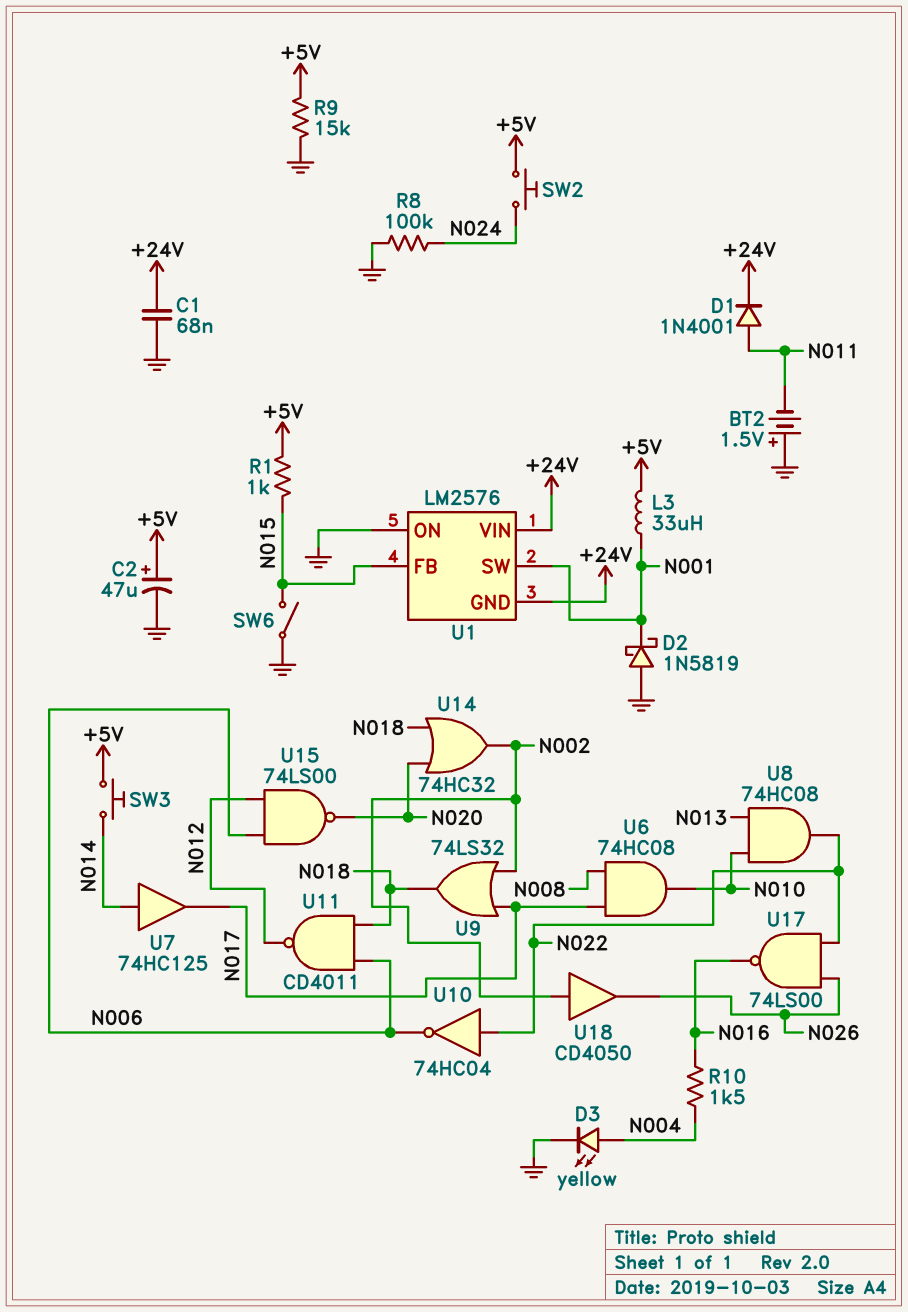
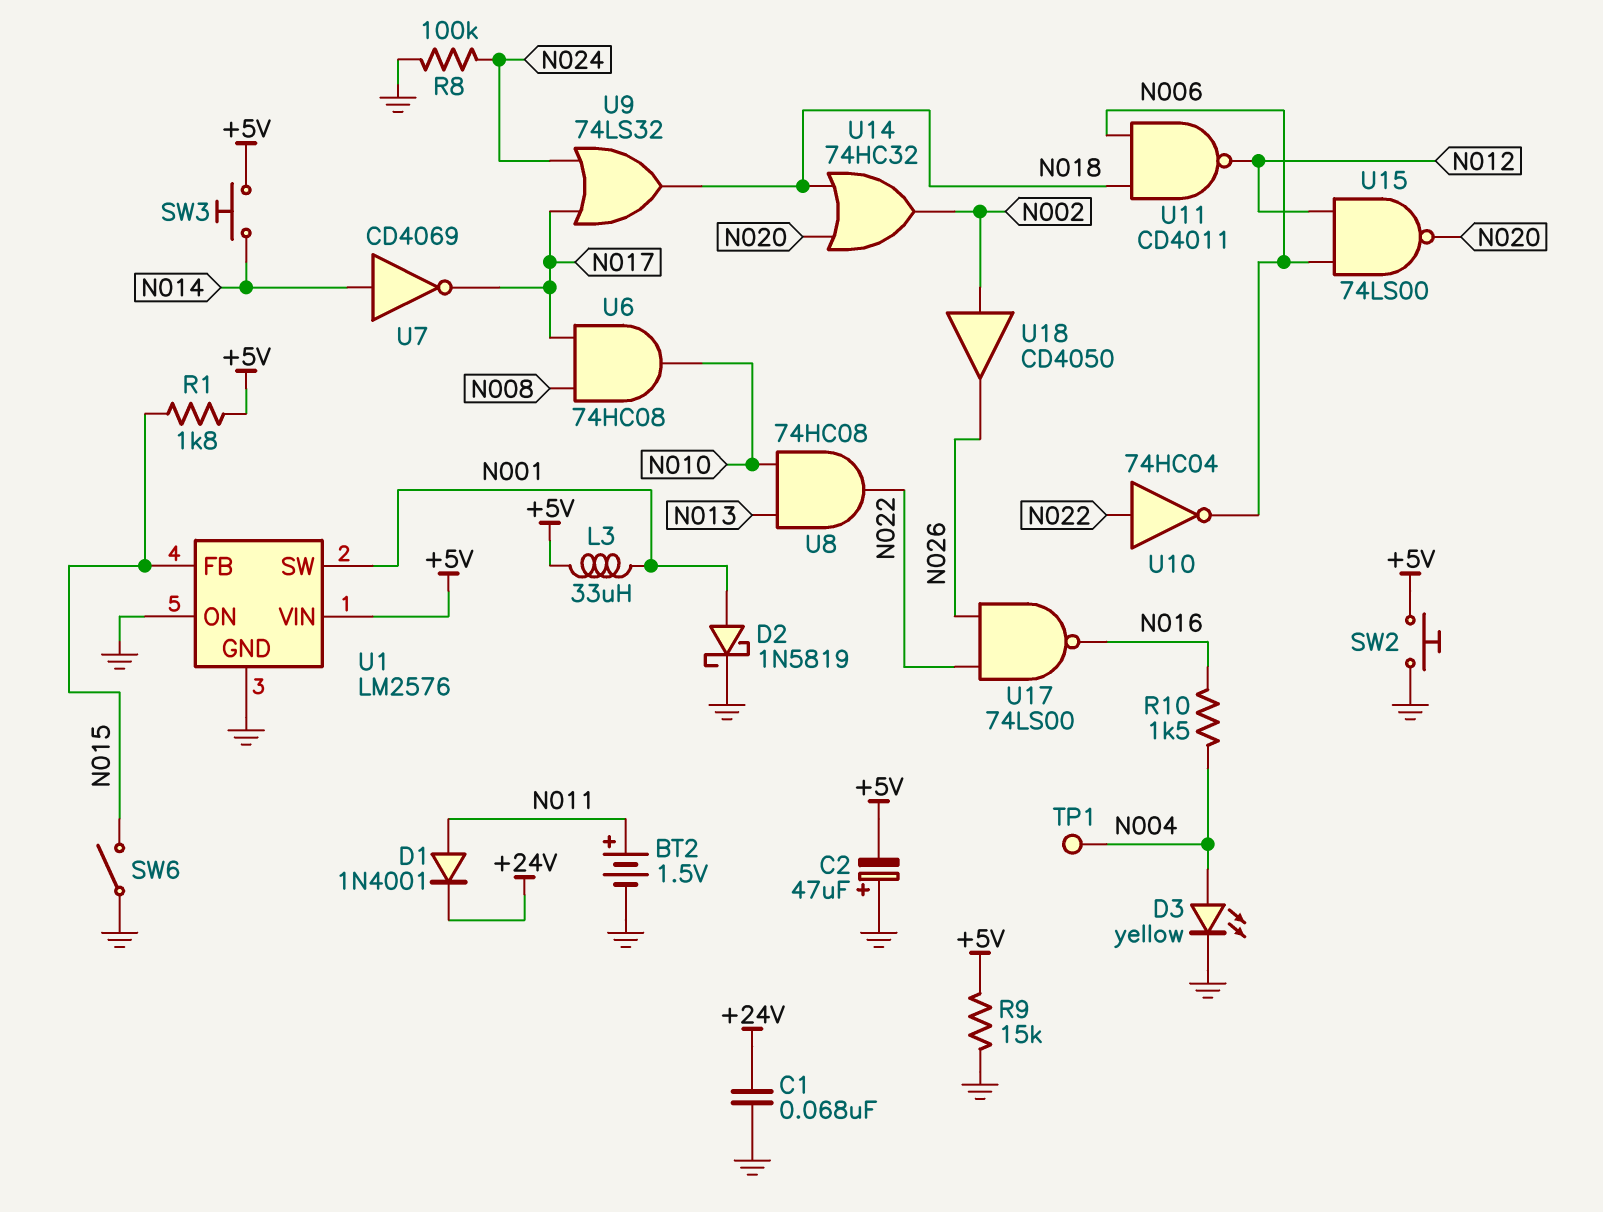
BT2: 1.5V (plus GND, minus N011) -> 1.5V (plus N011, minus GND)
C2: 47uF (plus +5V, minus GND) -> 47uF (plus GND, minus +5V)
D2: schottky 1N5819 (A GND, K N001) -> schottky 1N5819 (A N001, K GND)
R1: 1k (+5V, N015) -> 1.8k (+5V, N015)
SW2: button (+5V, N024) -> button (+5V, GND)
TP1: none -> test point (N004)
U1 pin GND: +24V -> GND
U1 pin VIN: +24V -> +5V
U7: buffer 74HC125 (in N014, out N017) -> NOT CD4069 (in N014, out N017)
U9: OR 74LS32 (in N002, in N017, out N018) -> OR 74LS32 (in N017, in N024, out N018)

